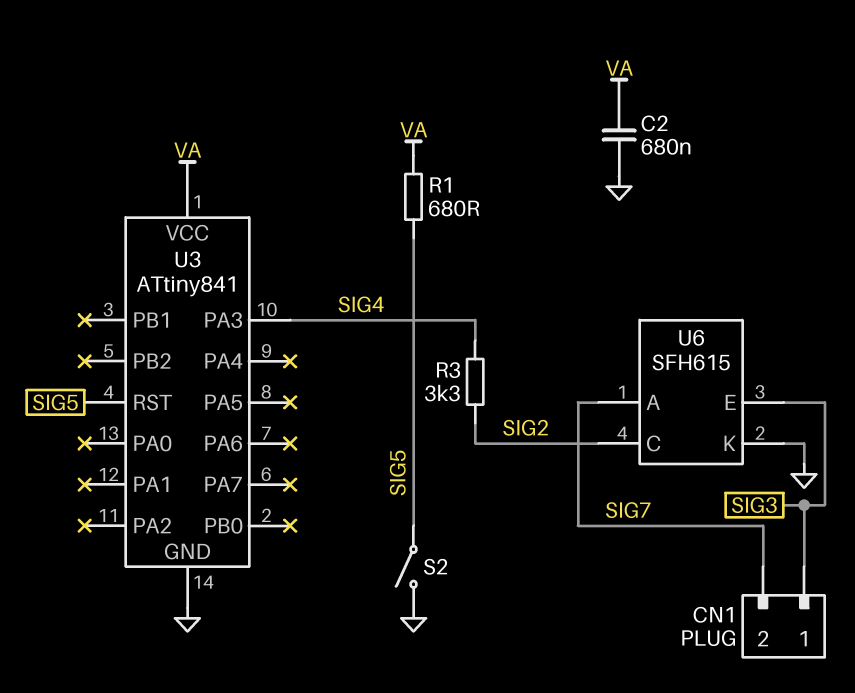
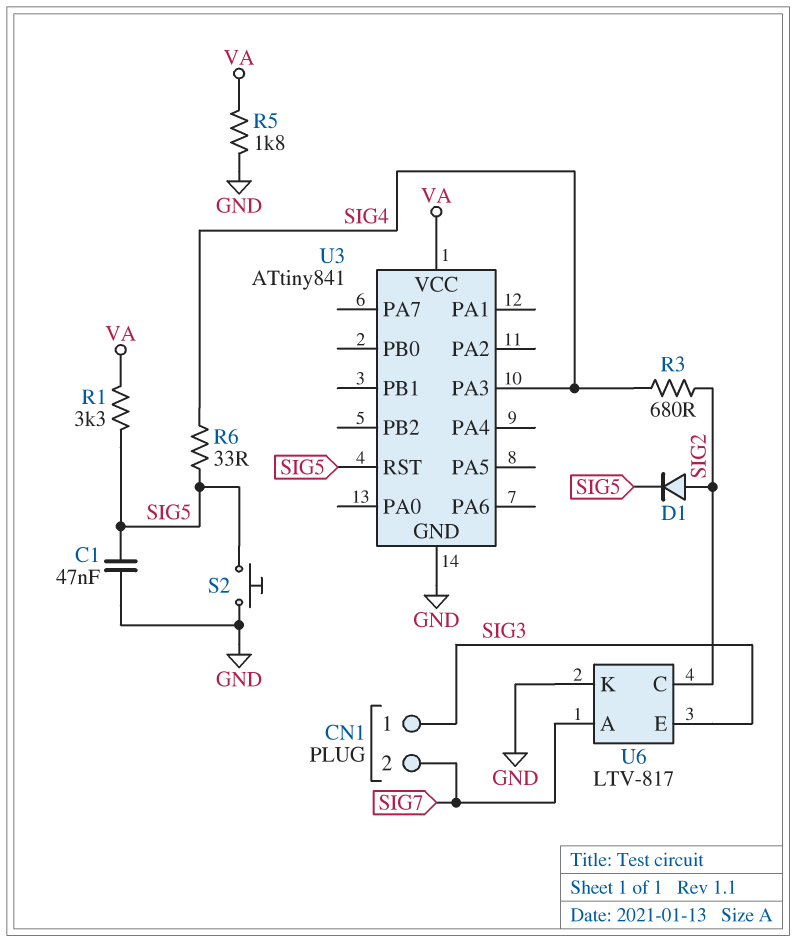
C1: none -> 47nF (GND, SIG5)
C2: 680nF (GND, VA) -> none
D1: none -> diode (A SIG2, K SIG5)
R1: 680 (SIG5, VA) -> 3.3k (SIG5, VA)
R3: 3.3k (SIG2, SIG4) -> 680 (SIG2, SIG4)
R5: none -> 1.8k (GND, VA)
R6: none -> 33 (SIG4, SIG5)
S2: switch (GND, SIG5) -> button (GND, SIG5)
U6: SFH615 -> LTV-817

